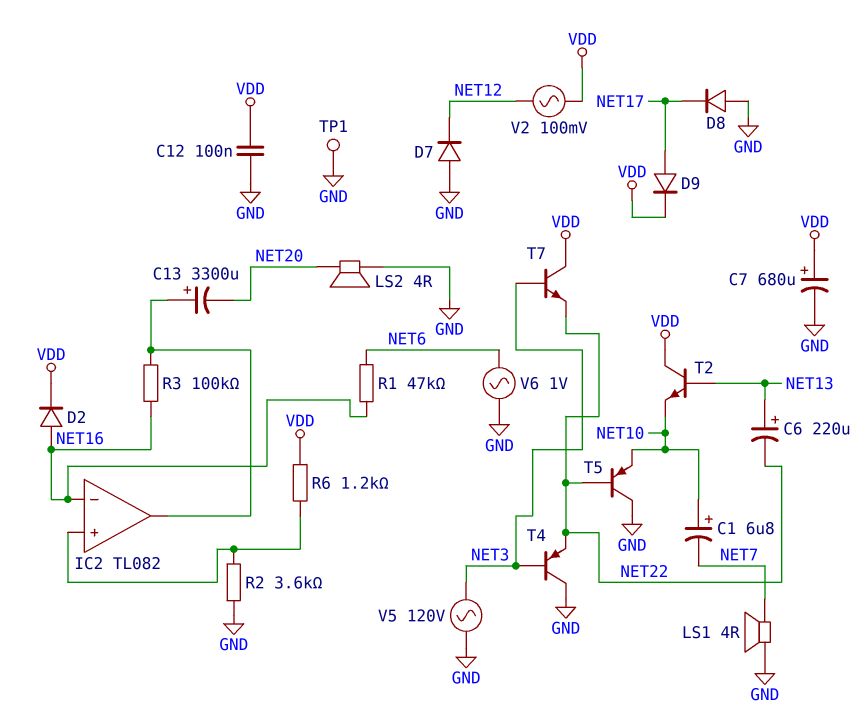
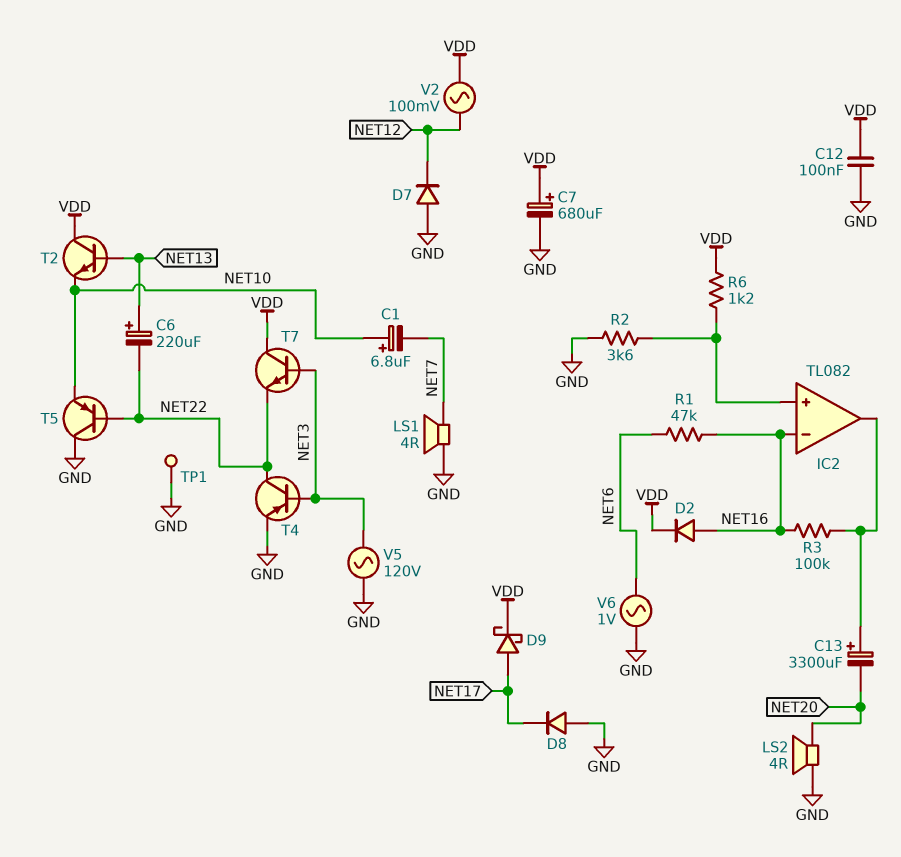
D9: diode (A NET17, K VDD) -> schottky (A NET17, K VDD)
T4: PNP (B NET3, C GND, E NET22) -> PNP (B NET3, C NET22, E GND)

